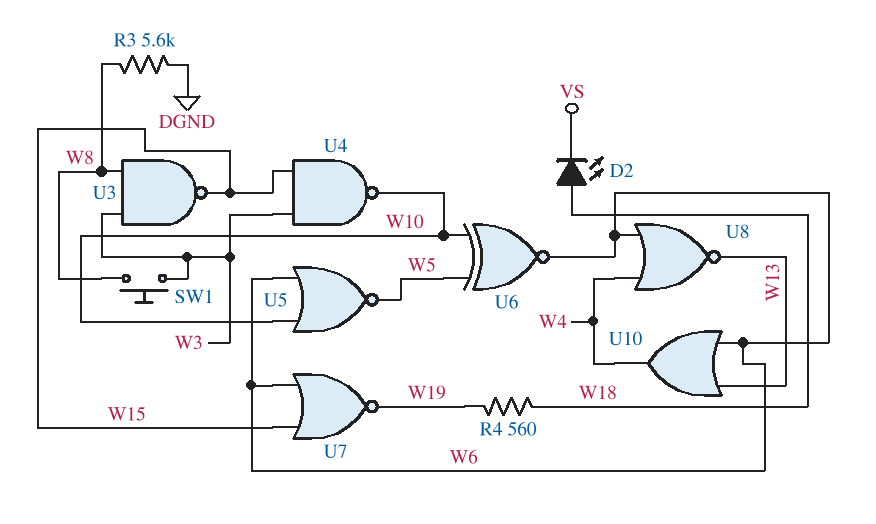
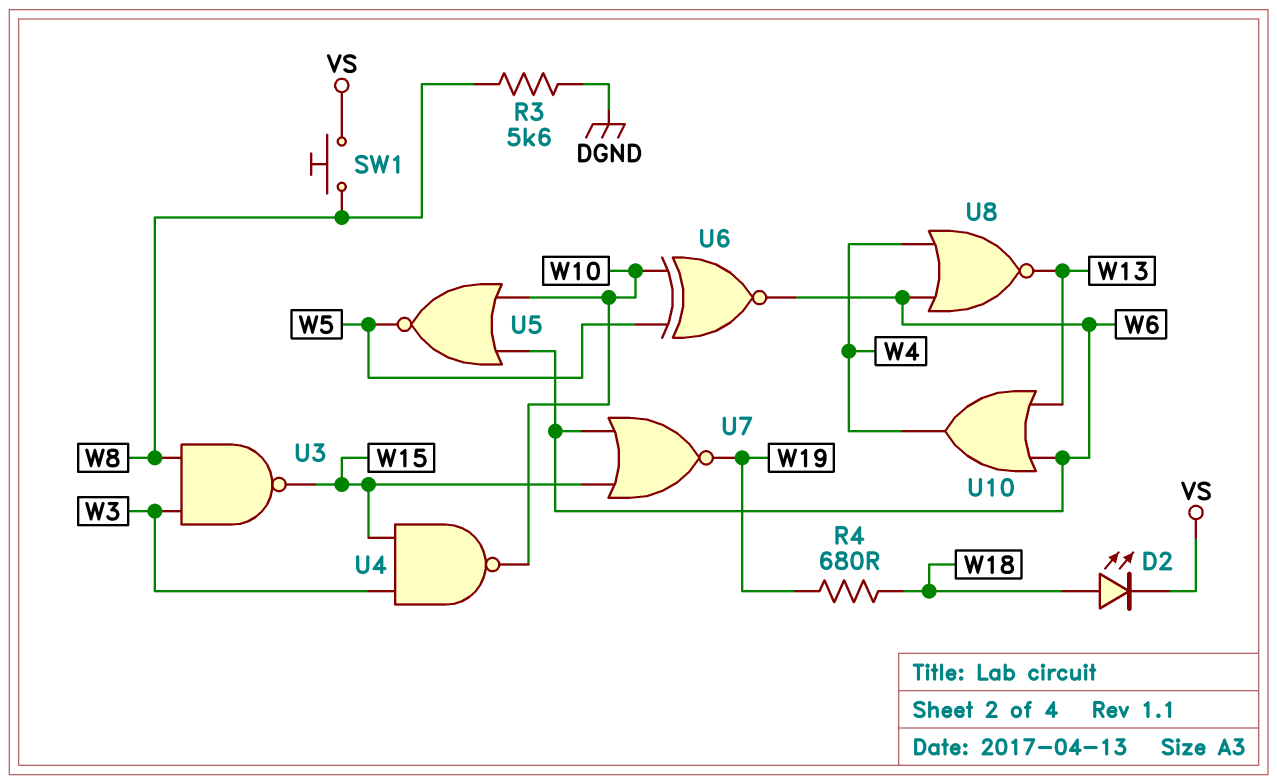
R4: 560 (W18, W19) -> 680 (W18, W19)
SW1: button (W3, W8) -> button (VS, W8)

